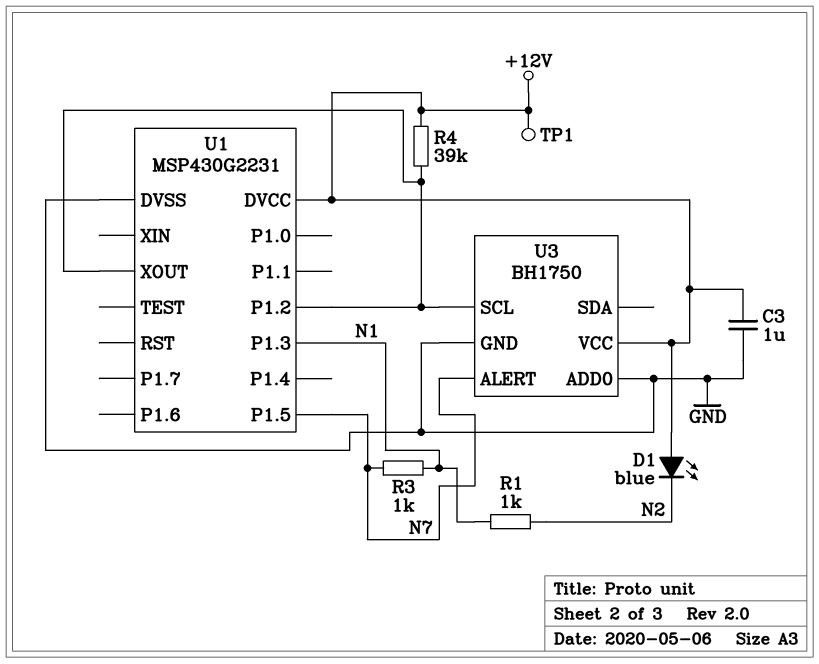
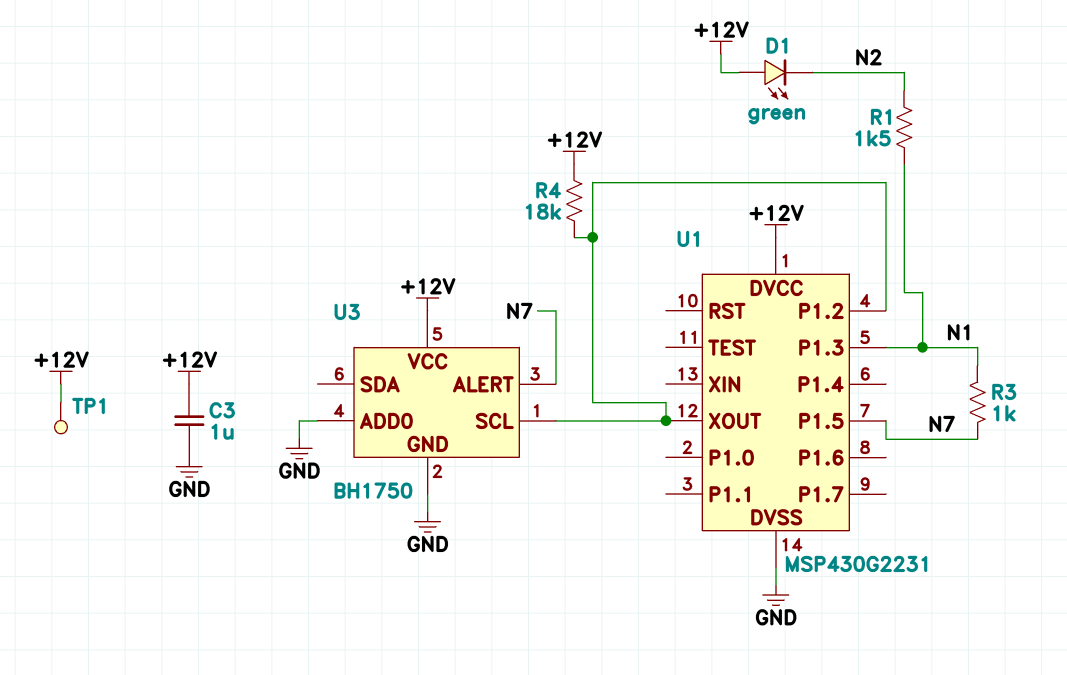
D1: LED blue (A +12V, K N2) -> LED green (A +12V, K N2)
R1: 1k (N1, N2) -> 1.5k (N1, N2)
R4: 39k (+12V, U1/P1.2) -> 18k (+12V, U1/P1.2)

